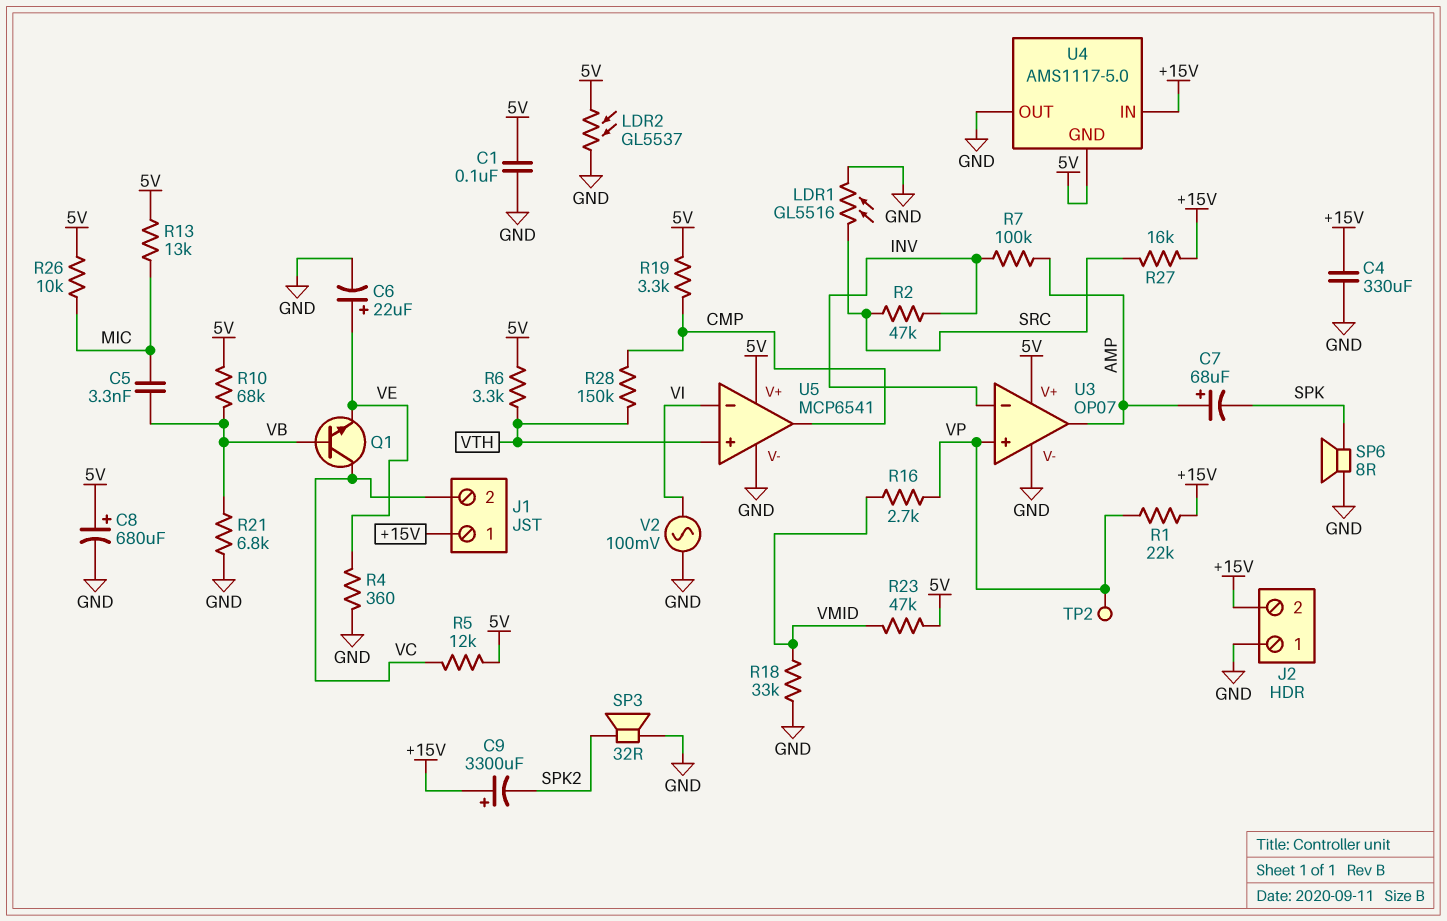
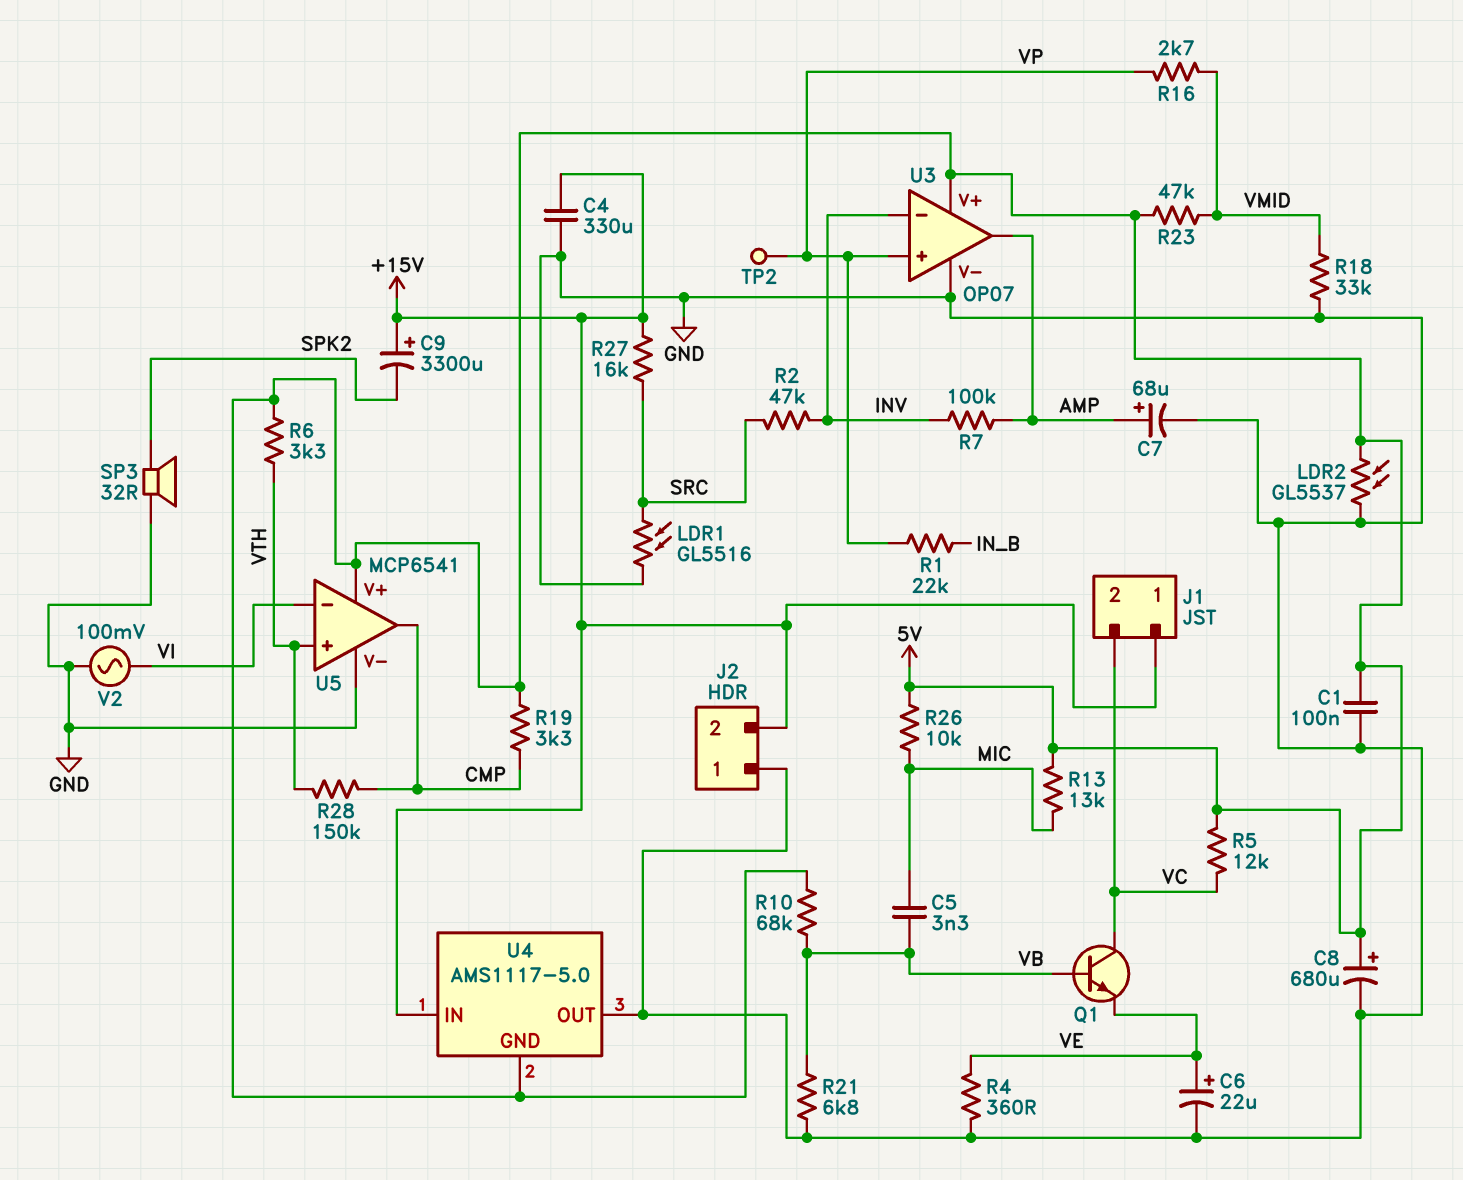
C7: 68uF (plus AMP, minus SPK) -> 68uF (plus AMP, minus GND)
R1: 22k (+15V, VP) -> 22k (IN_B, VP)
SP6: speaker 8R (GND, SPK) -> none

